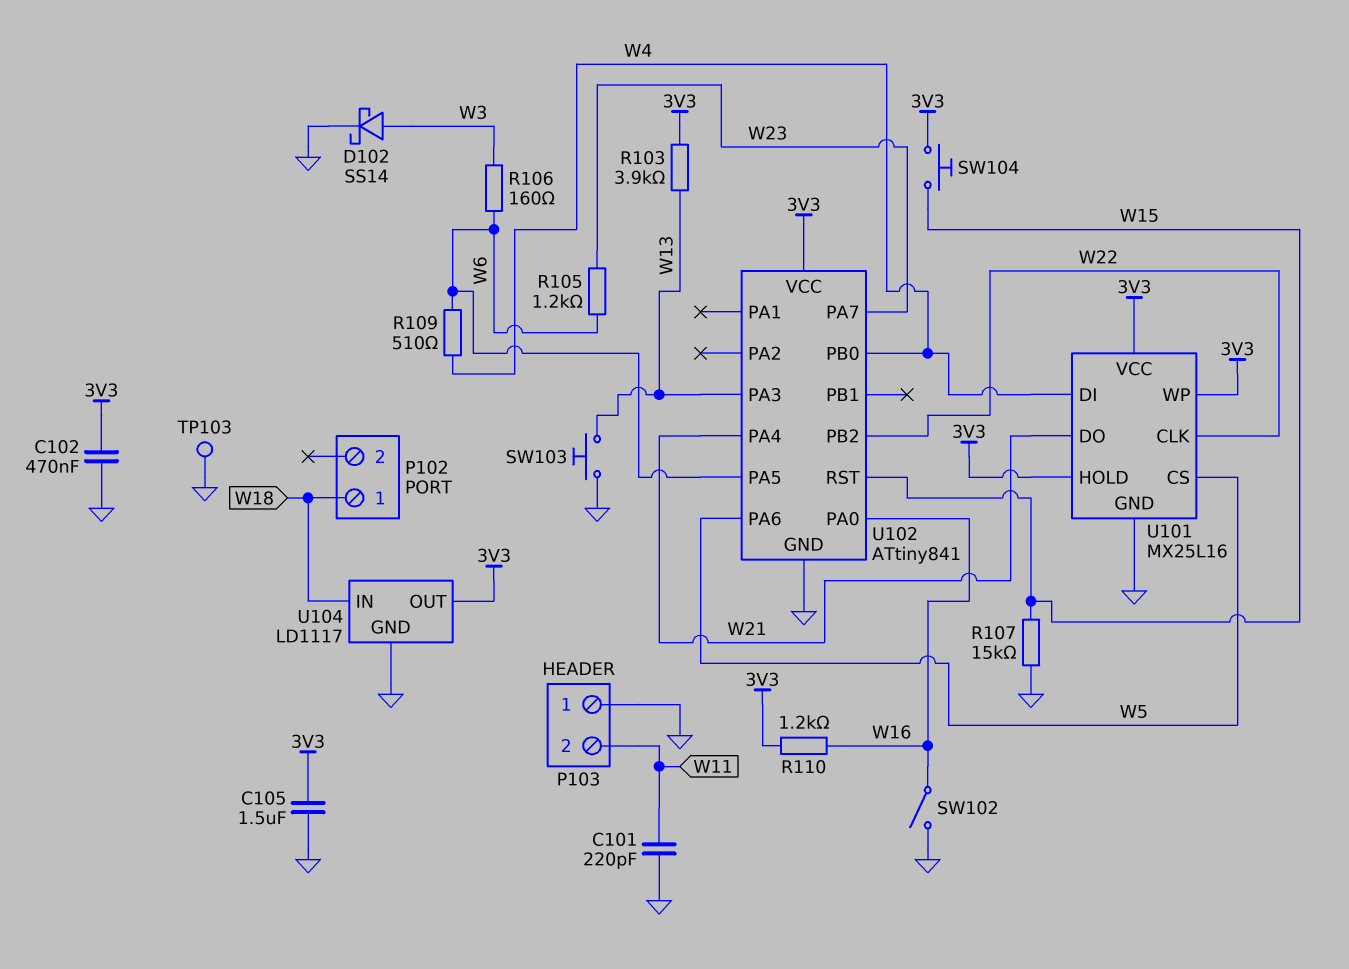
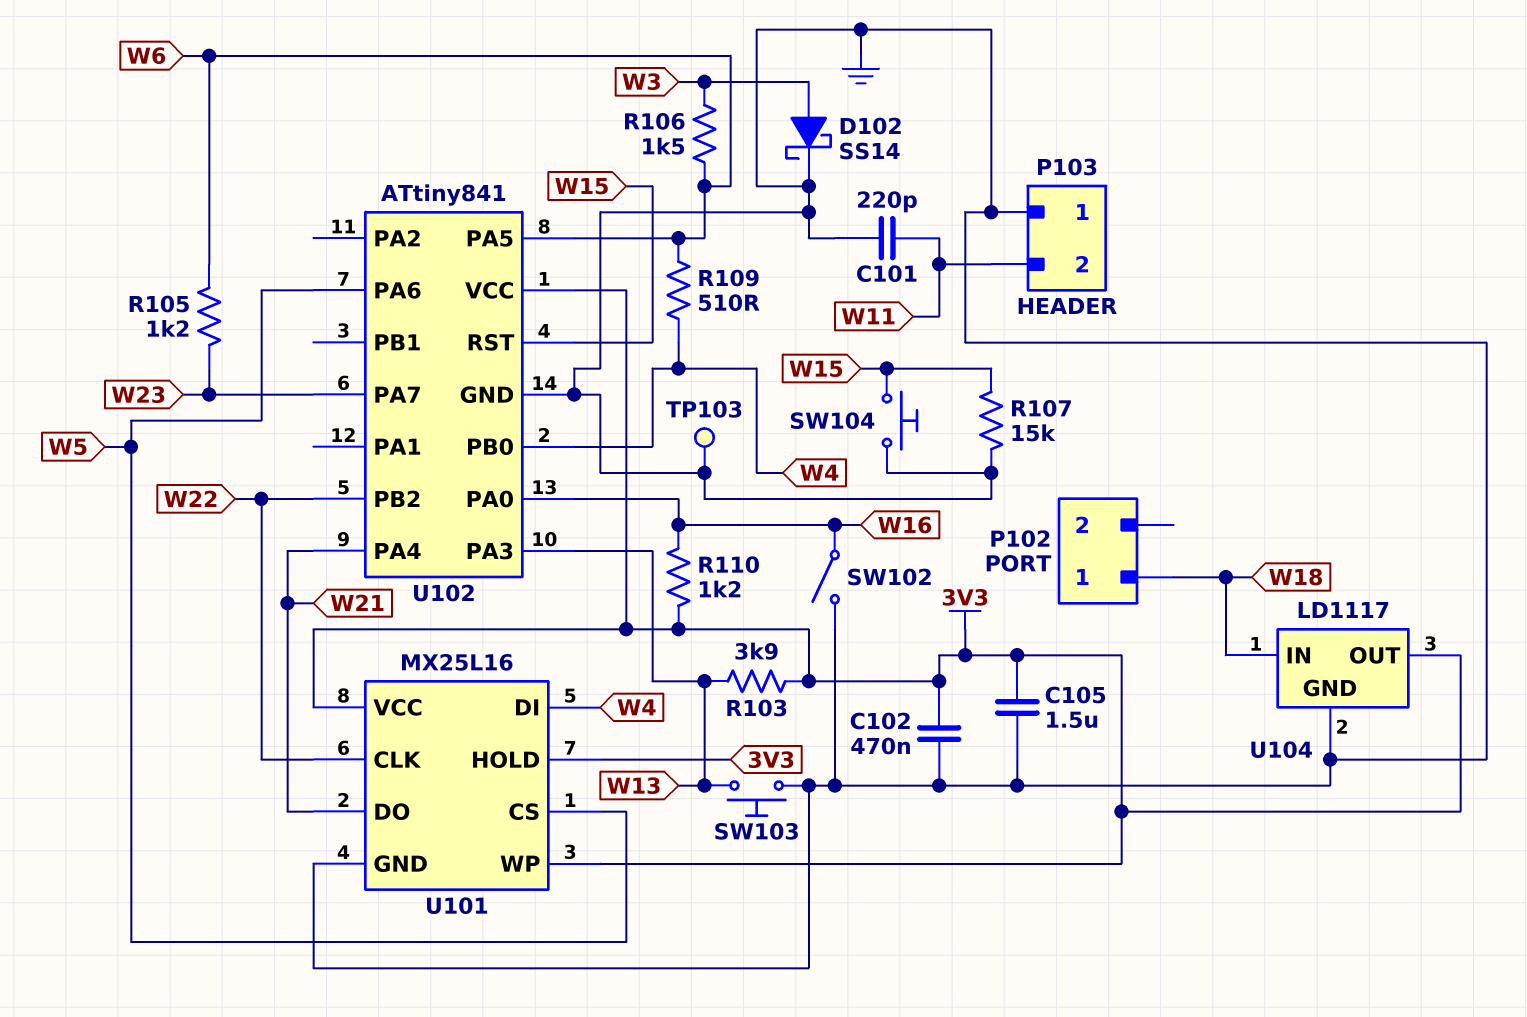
R106: 160 (W3, W6) -> 1.5k (W3, W6)
SW104: button (3V3, W15) -> button (GND, W15)

